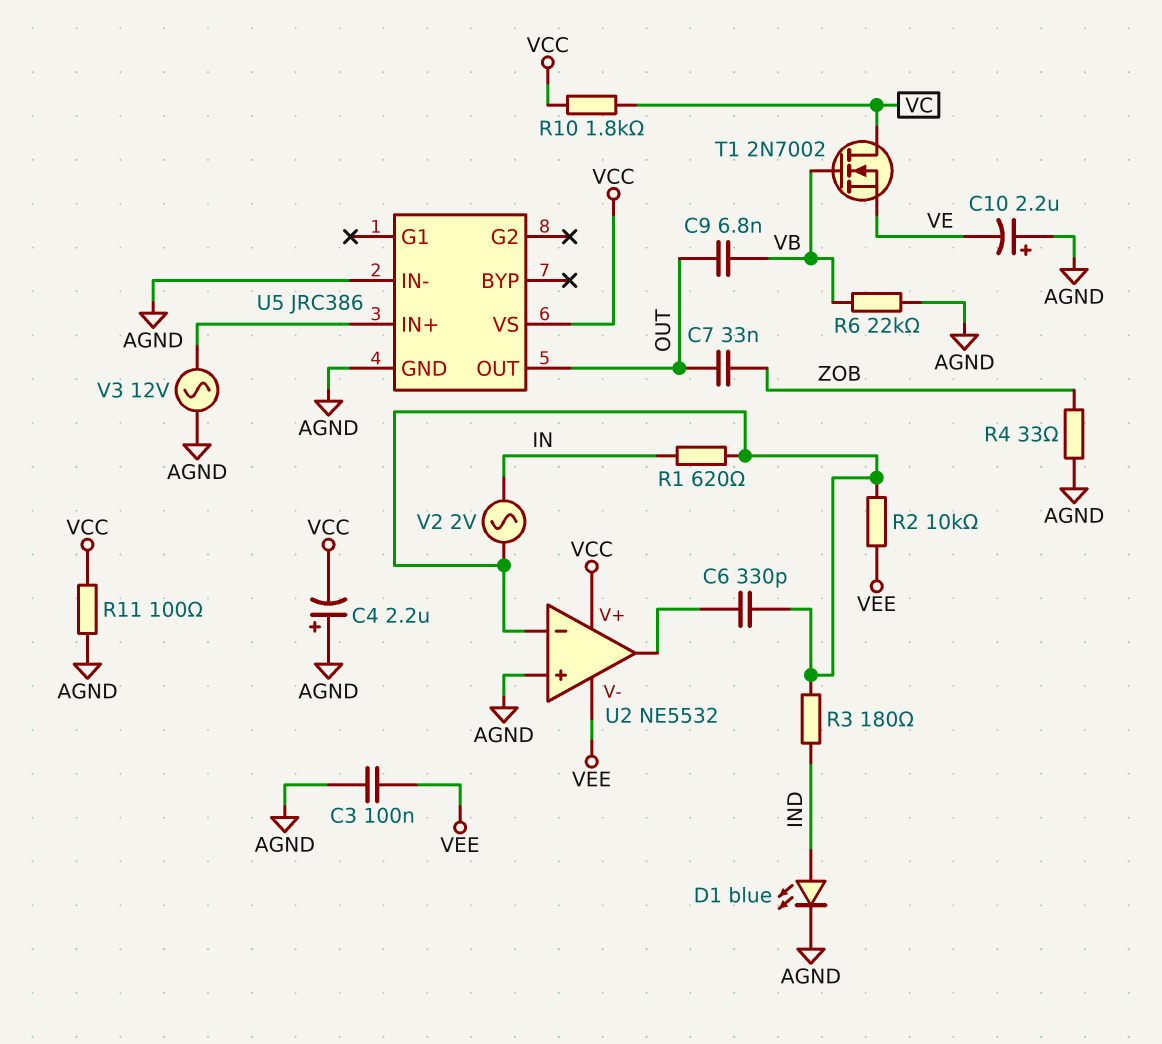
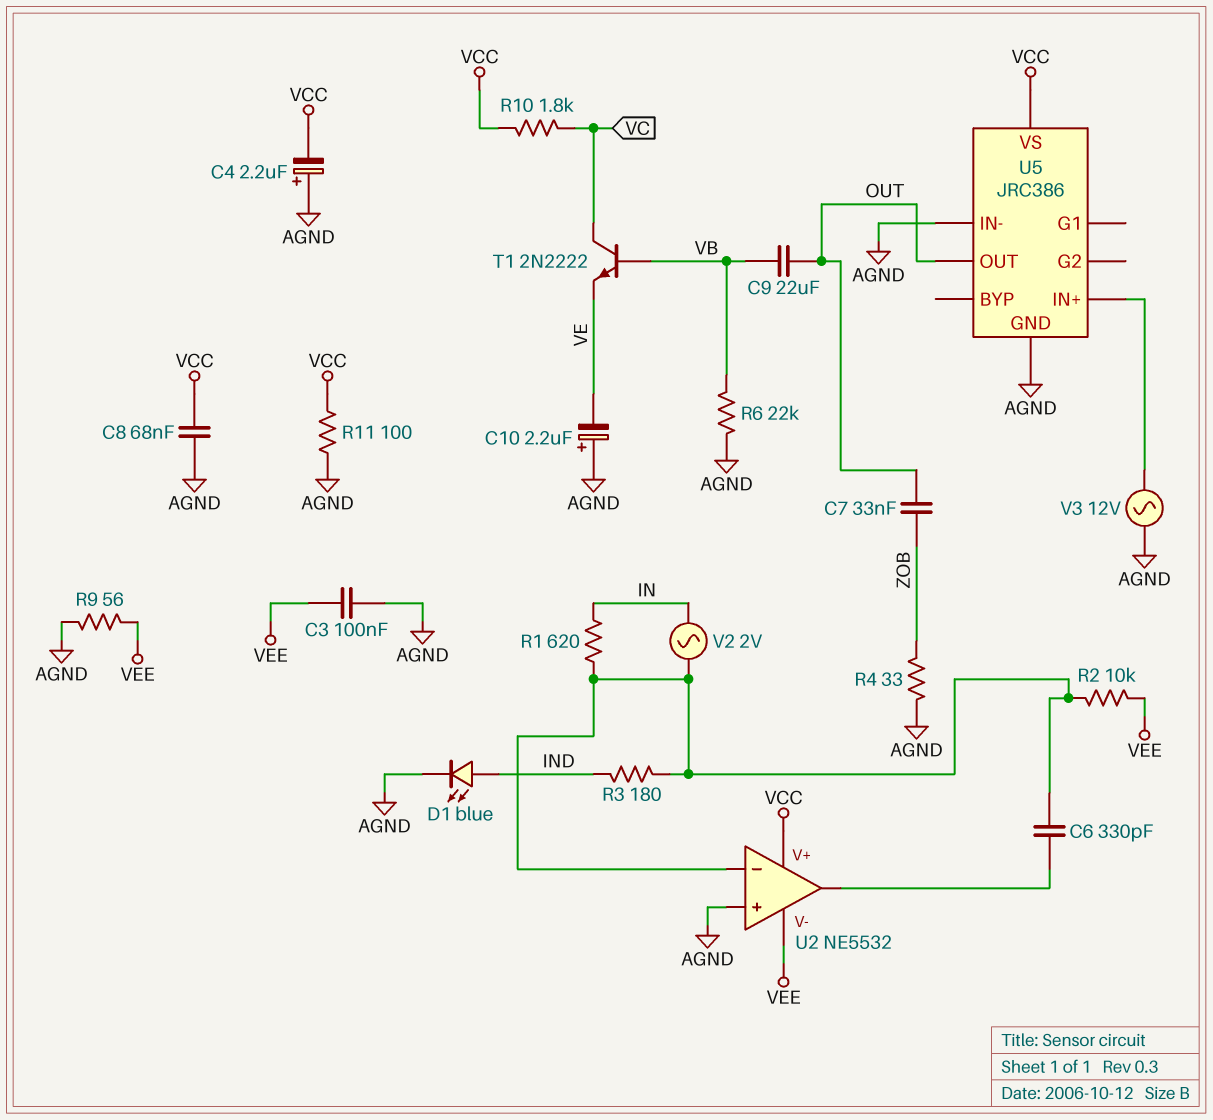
C8: none -> 68nF (AGND, VCC)
C9: 6.8nF (OUT, VB) -> 22uF (OUT, VB)
R9: none -> 56 (AGND, VEE)
T1: NMOS 2N7002 (G VB, D VC, S VE) -> NPN 2N2222 (B VB, C VC, E VE)

